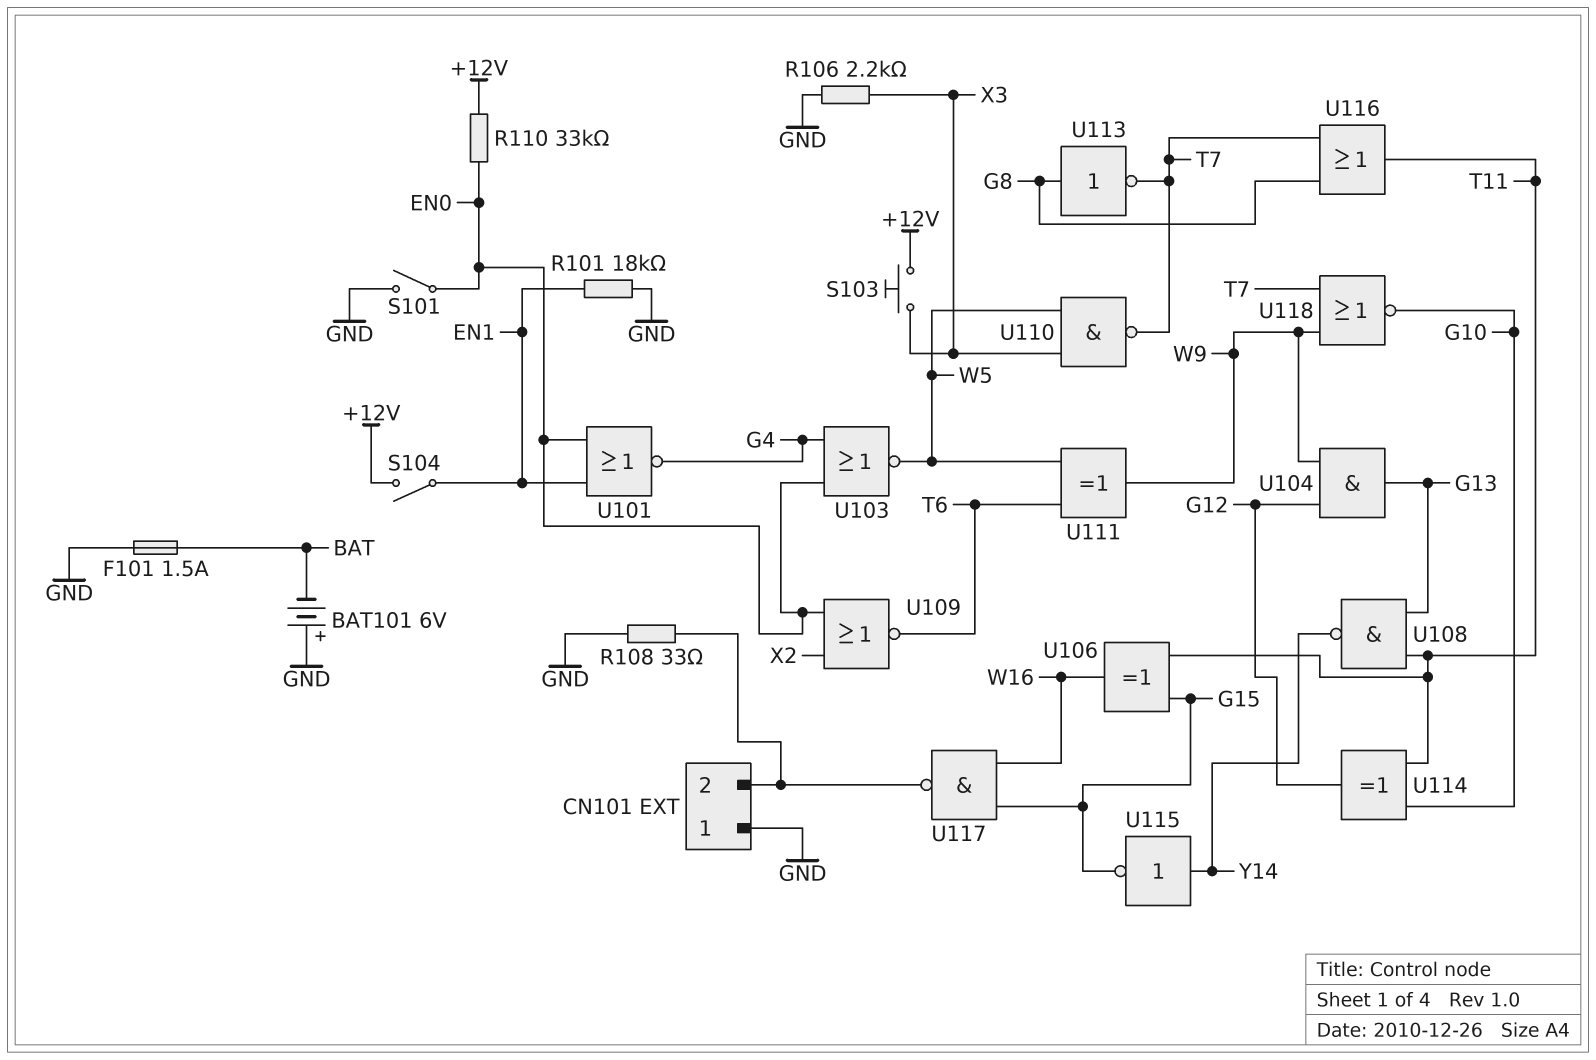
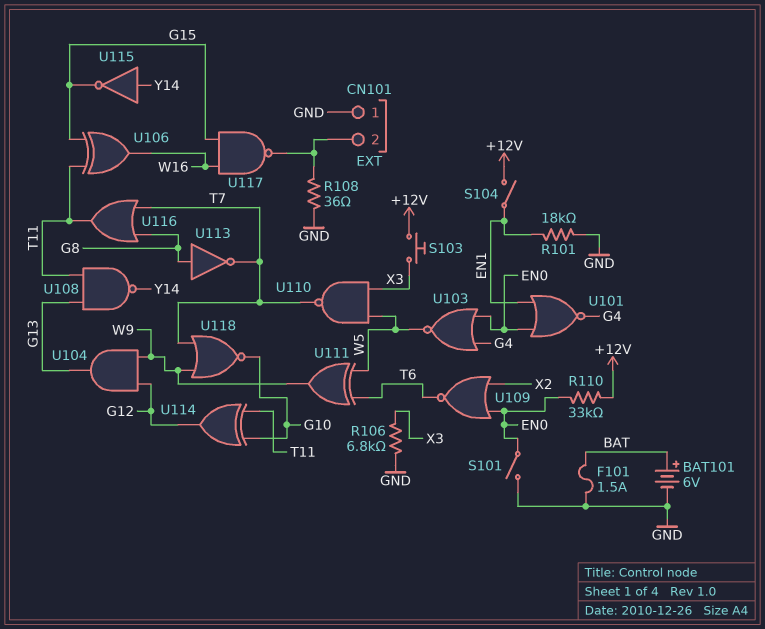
BAT101: 6V (plus GND, minus BAT) -> 6V (plus BAT, minus GND)
R106: 2.2k (GND, X3) -> 6.8k (GND, X3)
R108: 33 (CN101/2, GND) -> 36 (CN101/2, GND)

